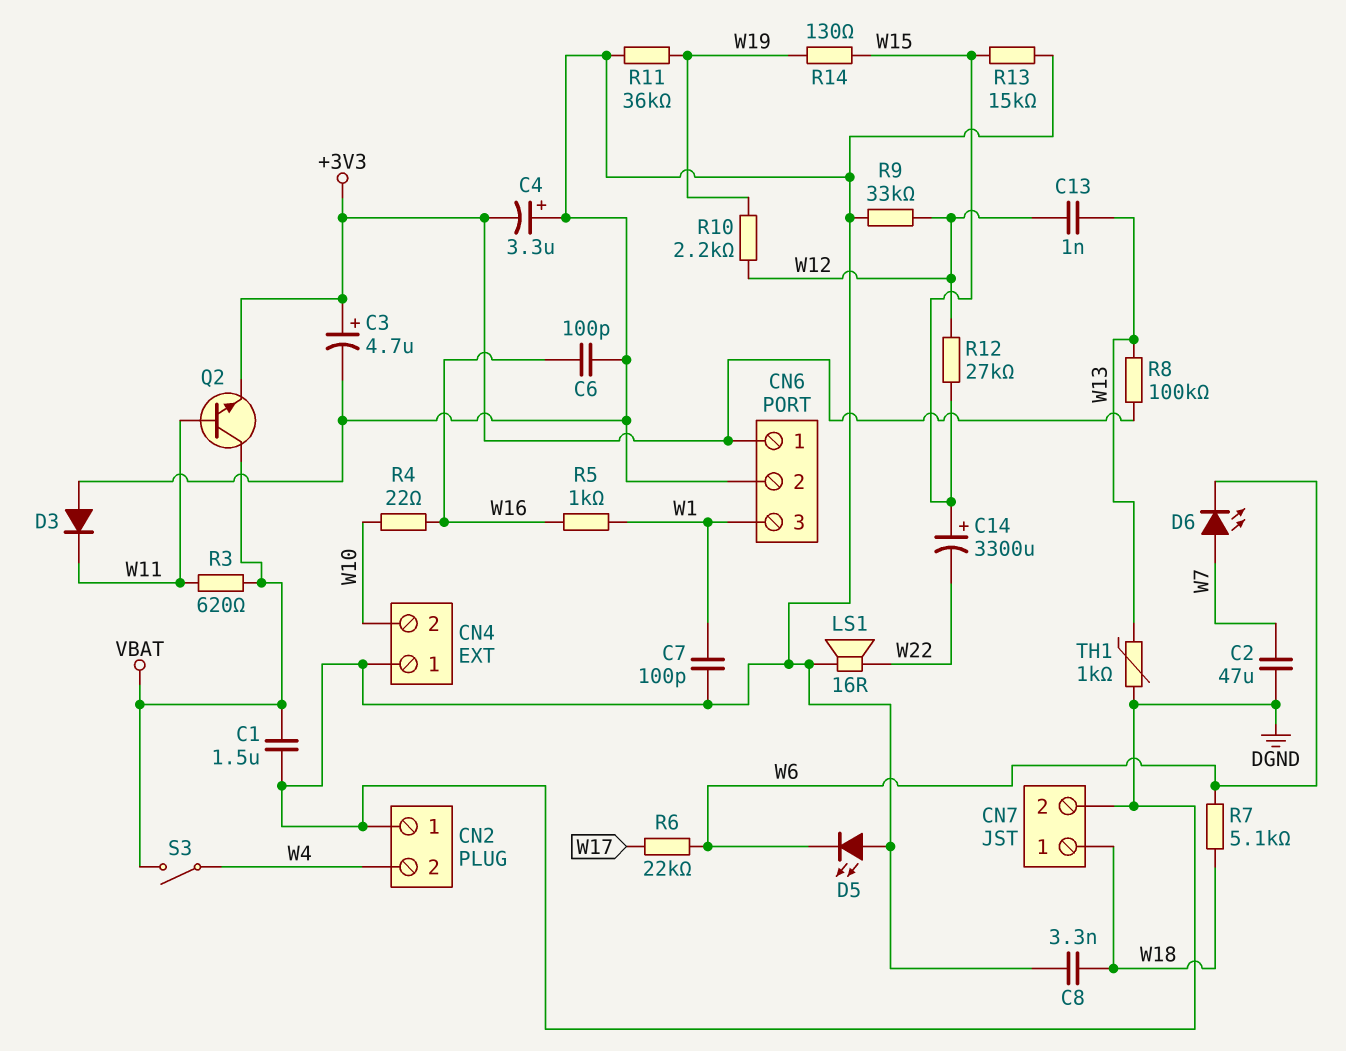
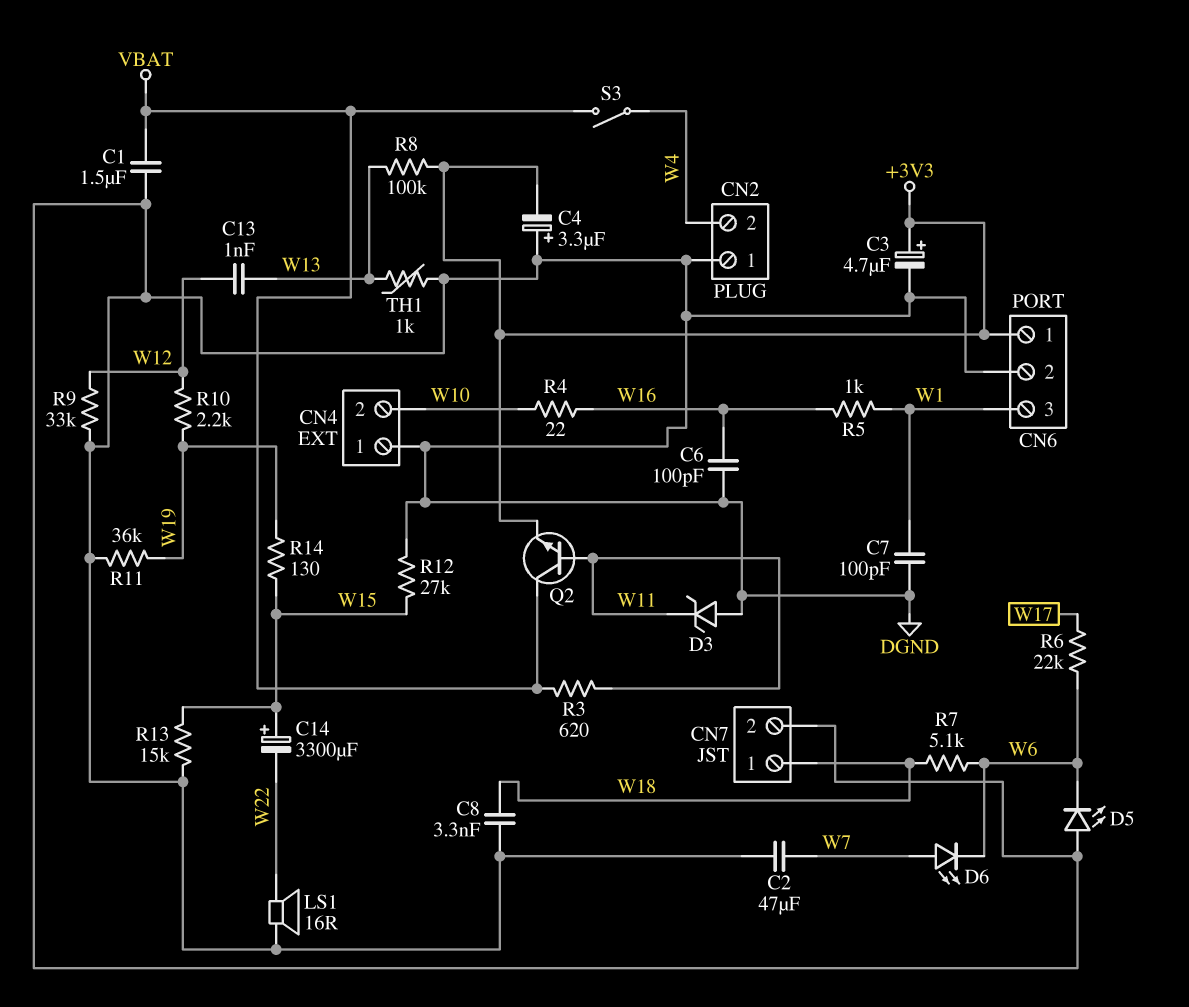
D3: diode (A DGND, K W11) -> zener (A DGND, K W11)
R12: 27k (W12, W15) -> 27k (DGND, W15)

